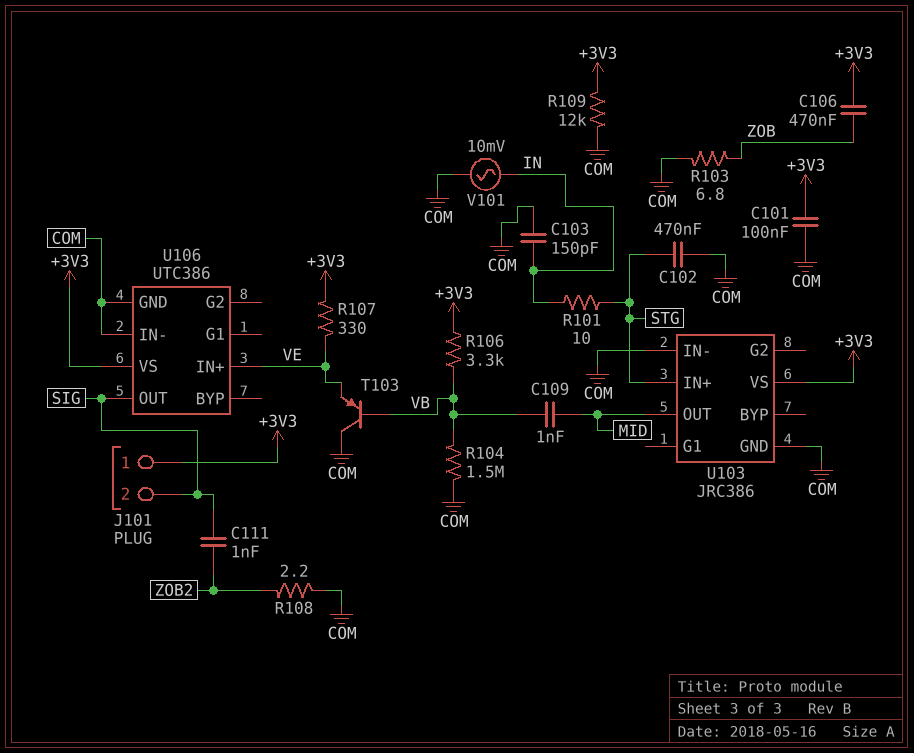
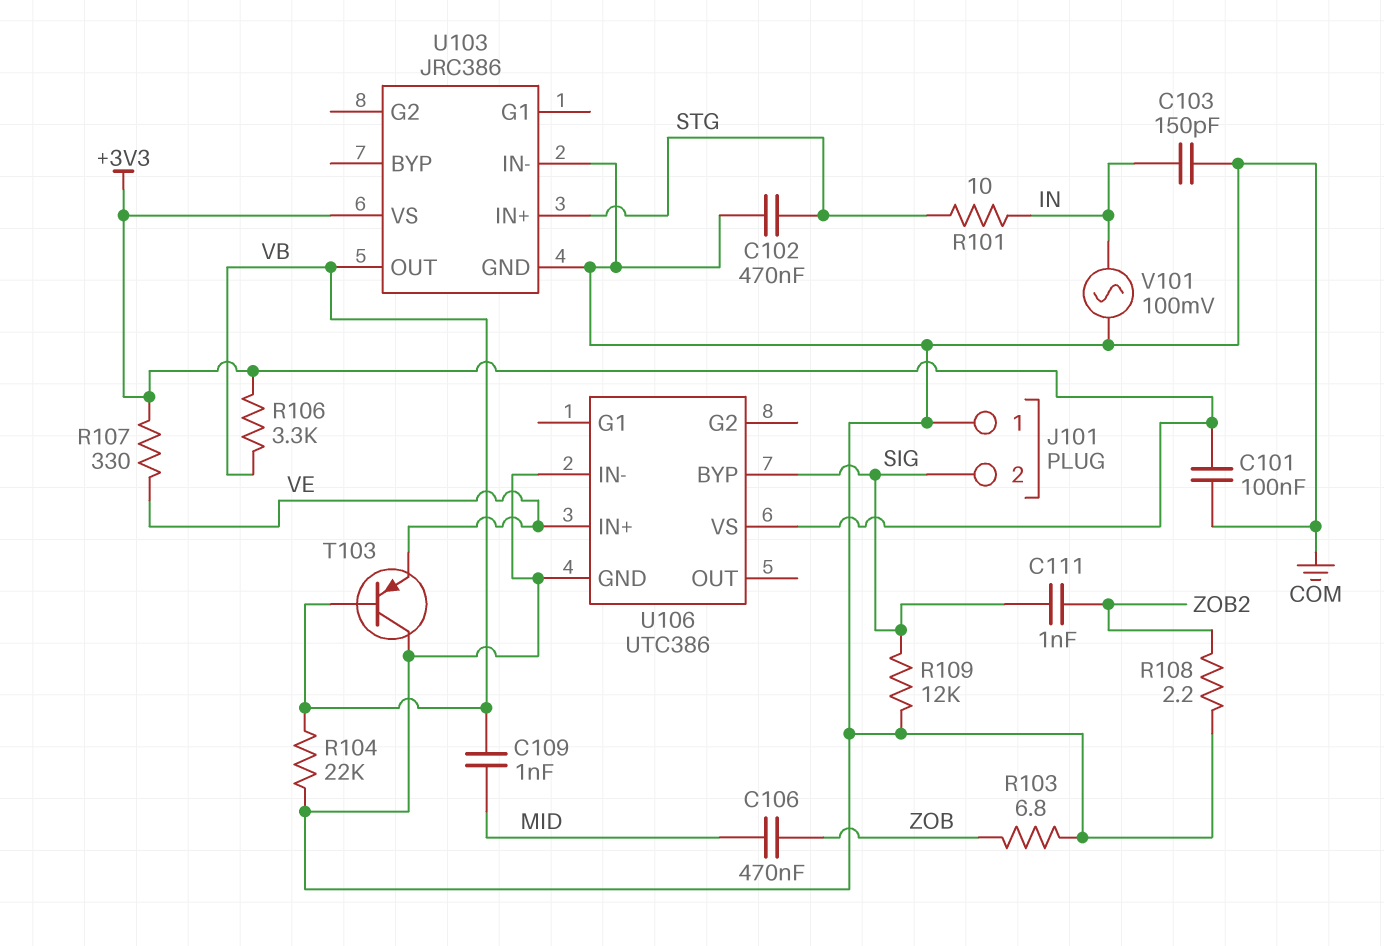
C106: 470nF (+3V3, ZOB) -> 470nF (MID, ZOB)
J101 pin 1: +3V3 -> COM
R104: 1.5M (COM, VB) -> 22k (COM, VB)
R109: 12k (+3V3, COM) -> 12k (COM, SIG)
U103 pin OUT: MID -> VB
U106 pin BYP: none -> SIG
U106 pin OUT: SIG -> none
V101: AC 10mV (COM, IN) -> AC 100mV (COM, IN)

